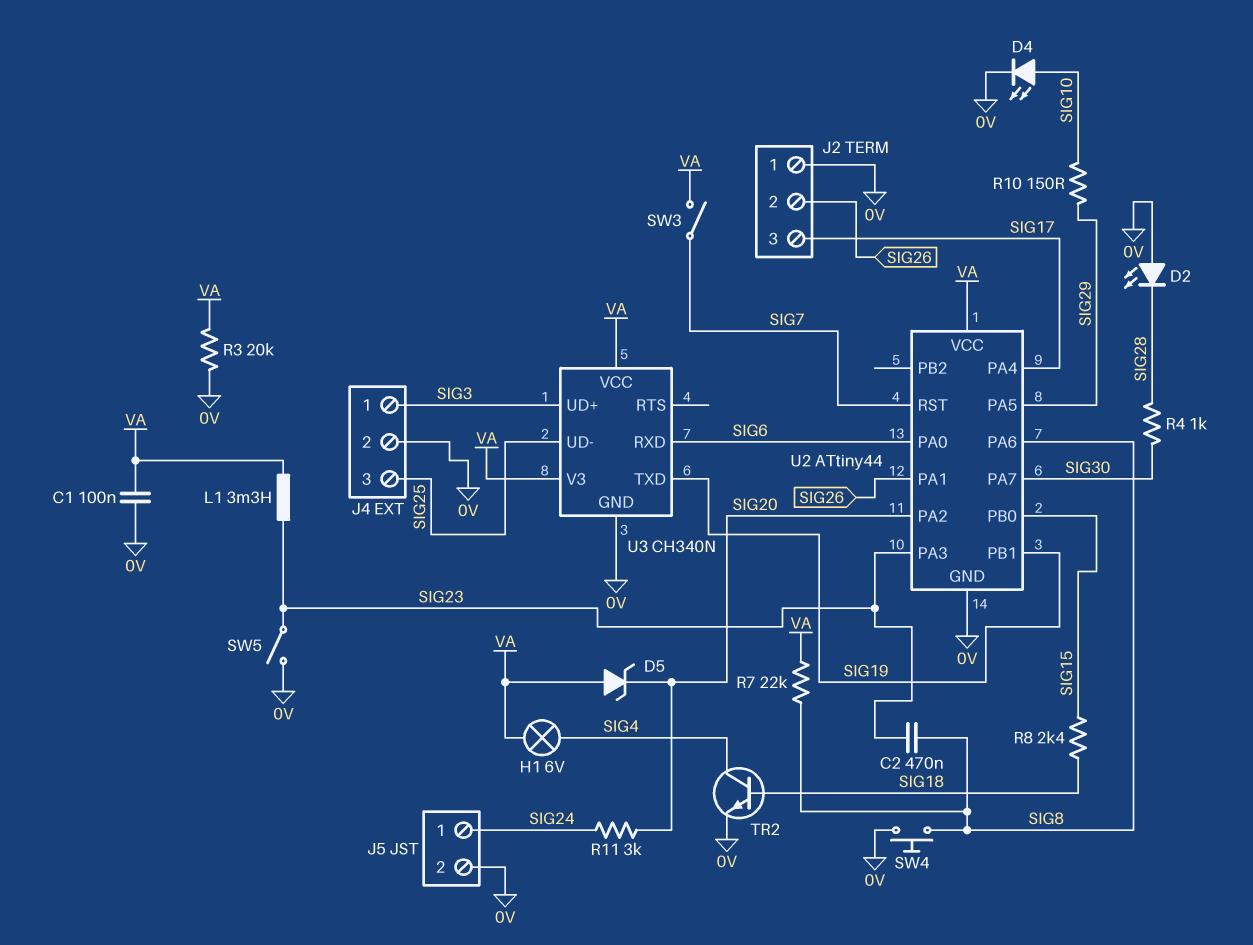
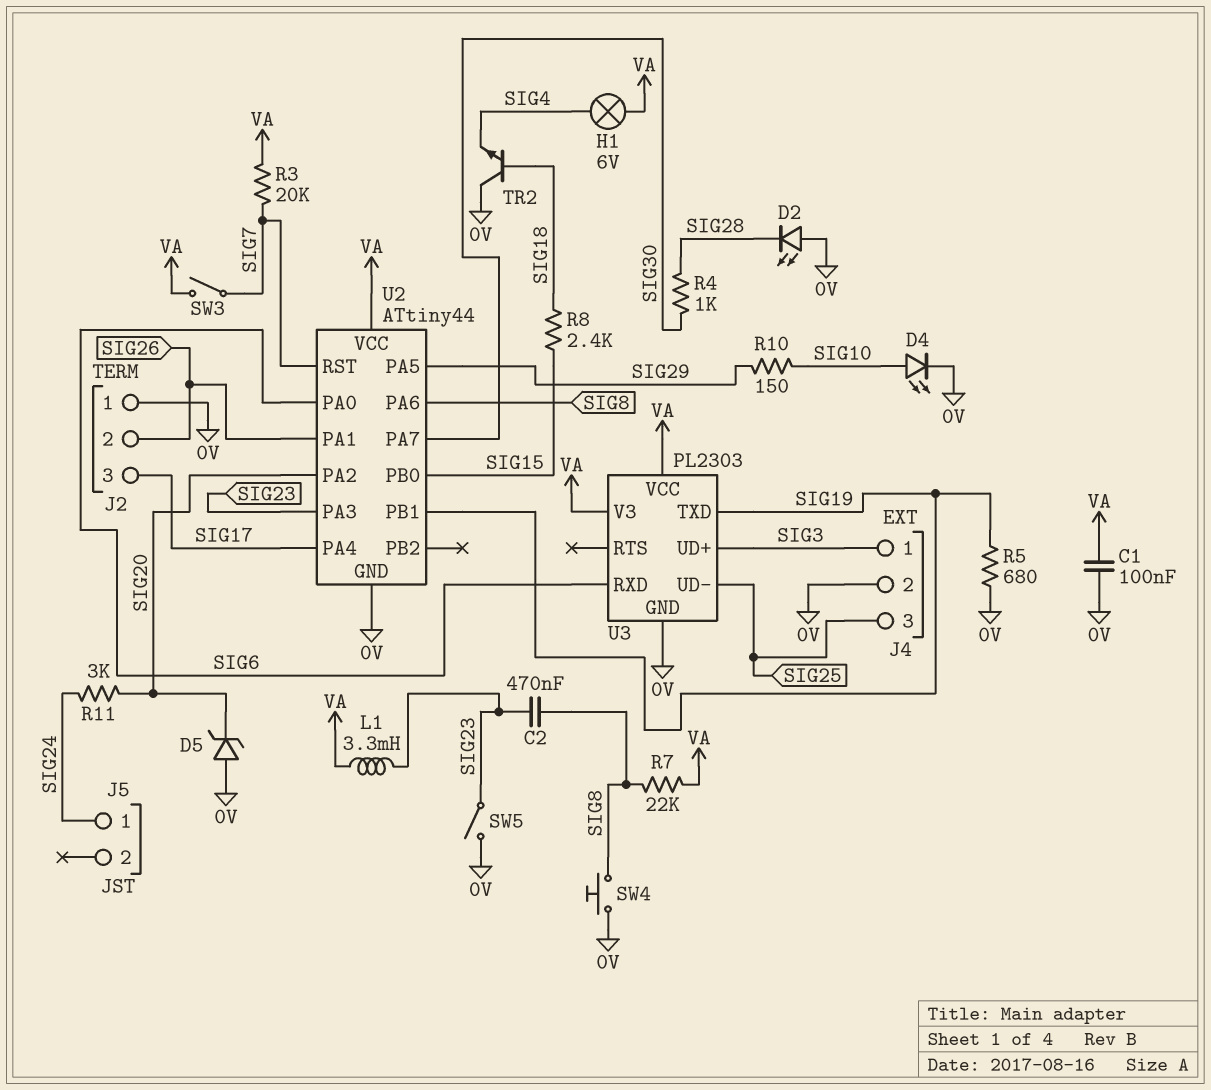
D5: zener (A VA, K SIG20) -> zener (A 0V, K SIG20)
J5 pin 2: 0V -> none
R3: 20k (0V, VA) -> 20k (SIG7, VA)
R5: none -> 680 (0V, SIG19)
TR2: NPN (B SIG18, C SIG4, E 0V) -> NPN (B SIG18, C 0V, E SIG4)
U3: CH340N -> PL2303

